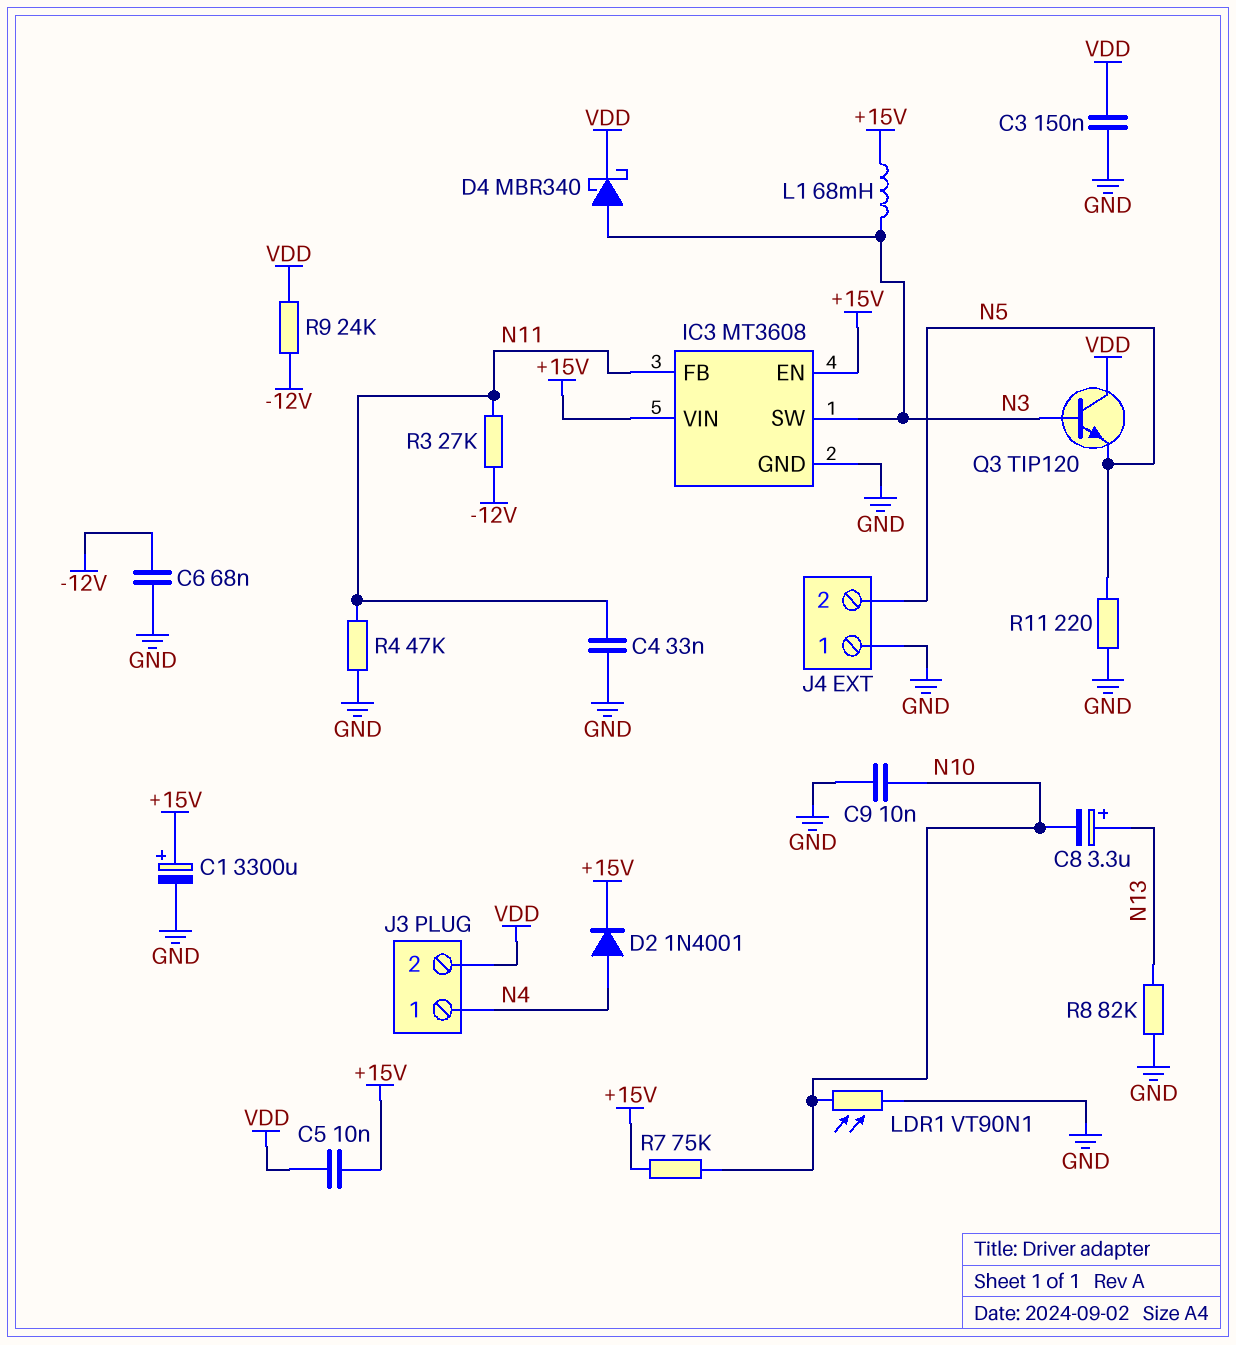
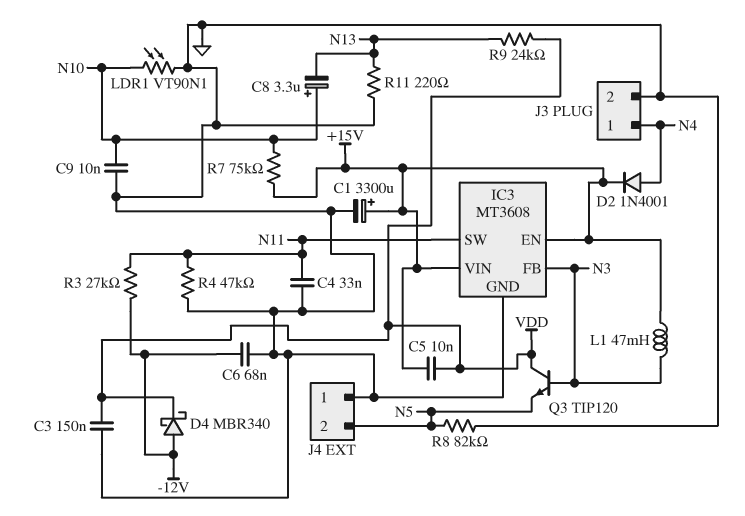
C8: 3.3uF (plus N13, minus N10) -> 3.3uF (plus N10, minus N13)
D4: schottky MBR340 (A N3, K VDD) -> schottky MBR340 (A -12V, K VDD)
IC3 pin FB: N11 -> N3
IC3 pin SW: N3 -> N11
J3 pin 2: VDD -> GND
L1: 68mH (+15V, N3) -> 47mH (+15V, N3)
R8: 82k (GND, N13) -> 82k (GND, N5)
R9: 24k (-12V, VDD) -> 24k (N13, VDD)
R11: 220 (GND, N5) -> 220 (GND, N13)

